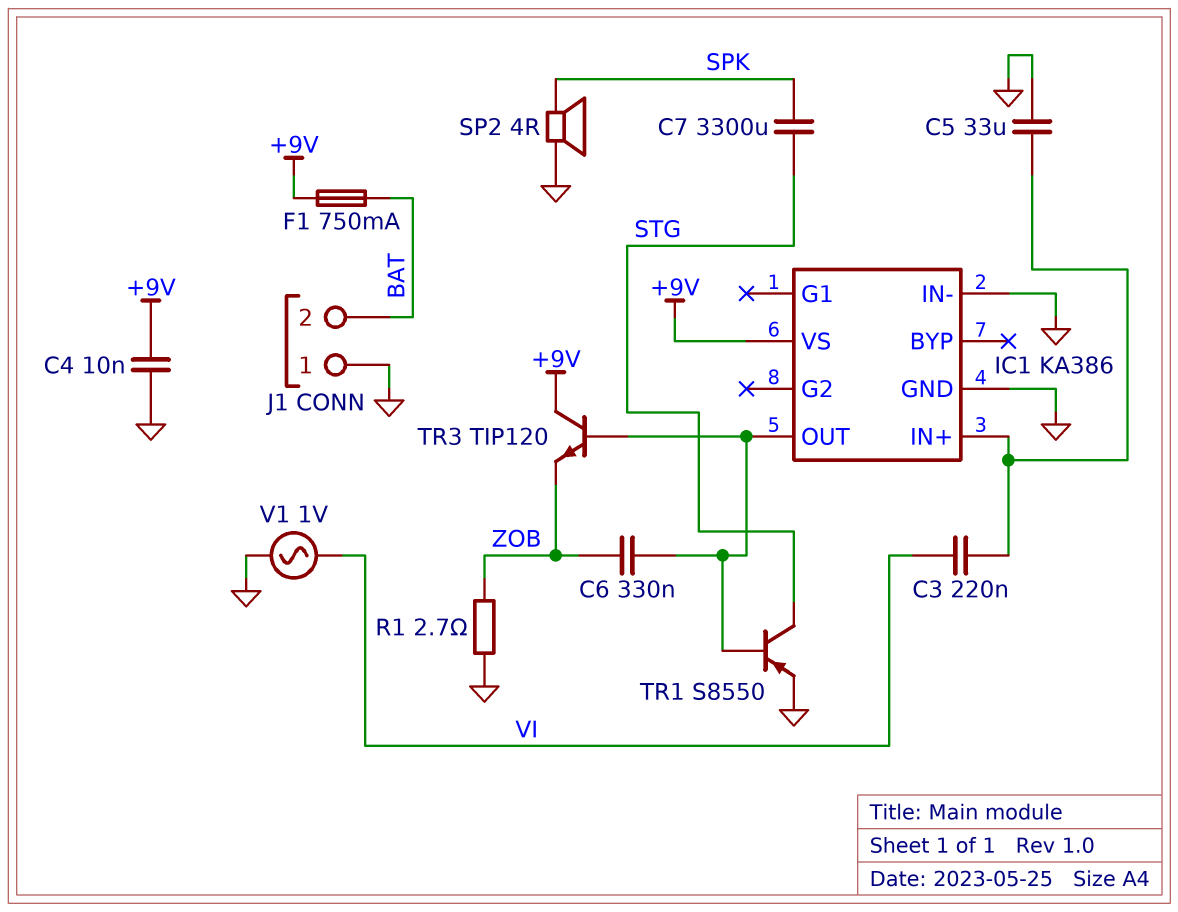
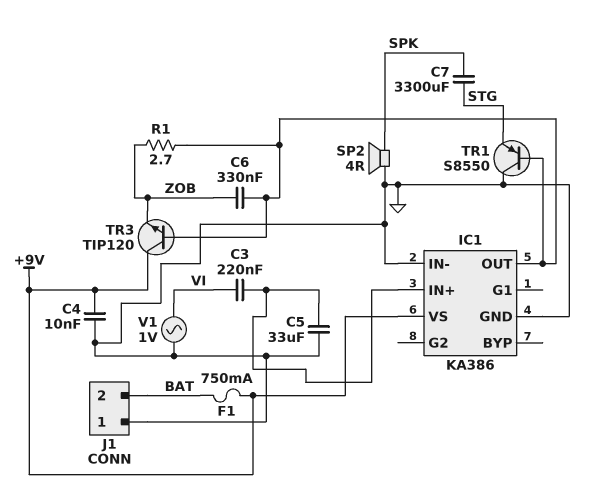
R1: 2.7 (GND, ZOB) -> 2.7 (IC1/OUT, ZOB)
TR1: PNP S8550 (B IC1/OUT, C STG, E GND) -> PNP S8550 (B IC1/OUT, C GND, E STG)

